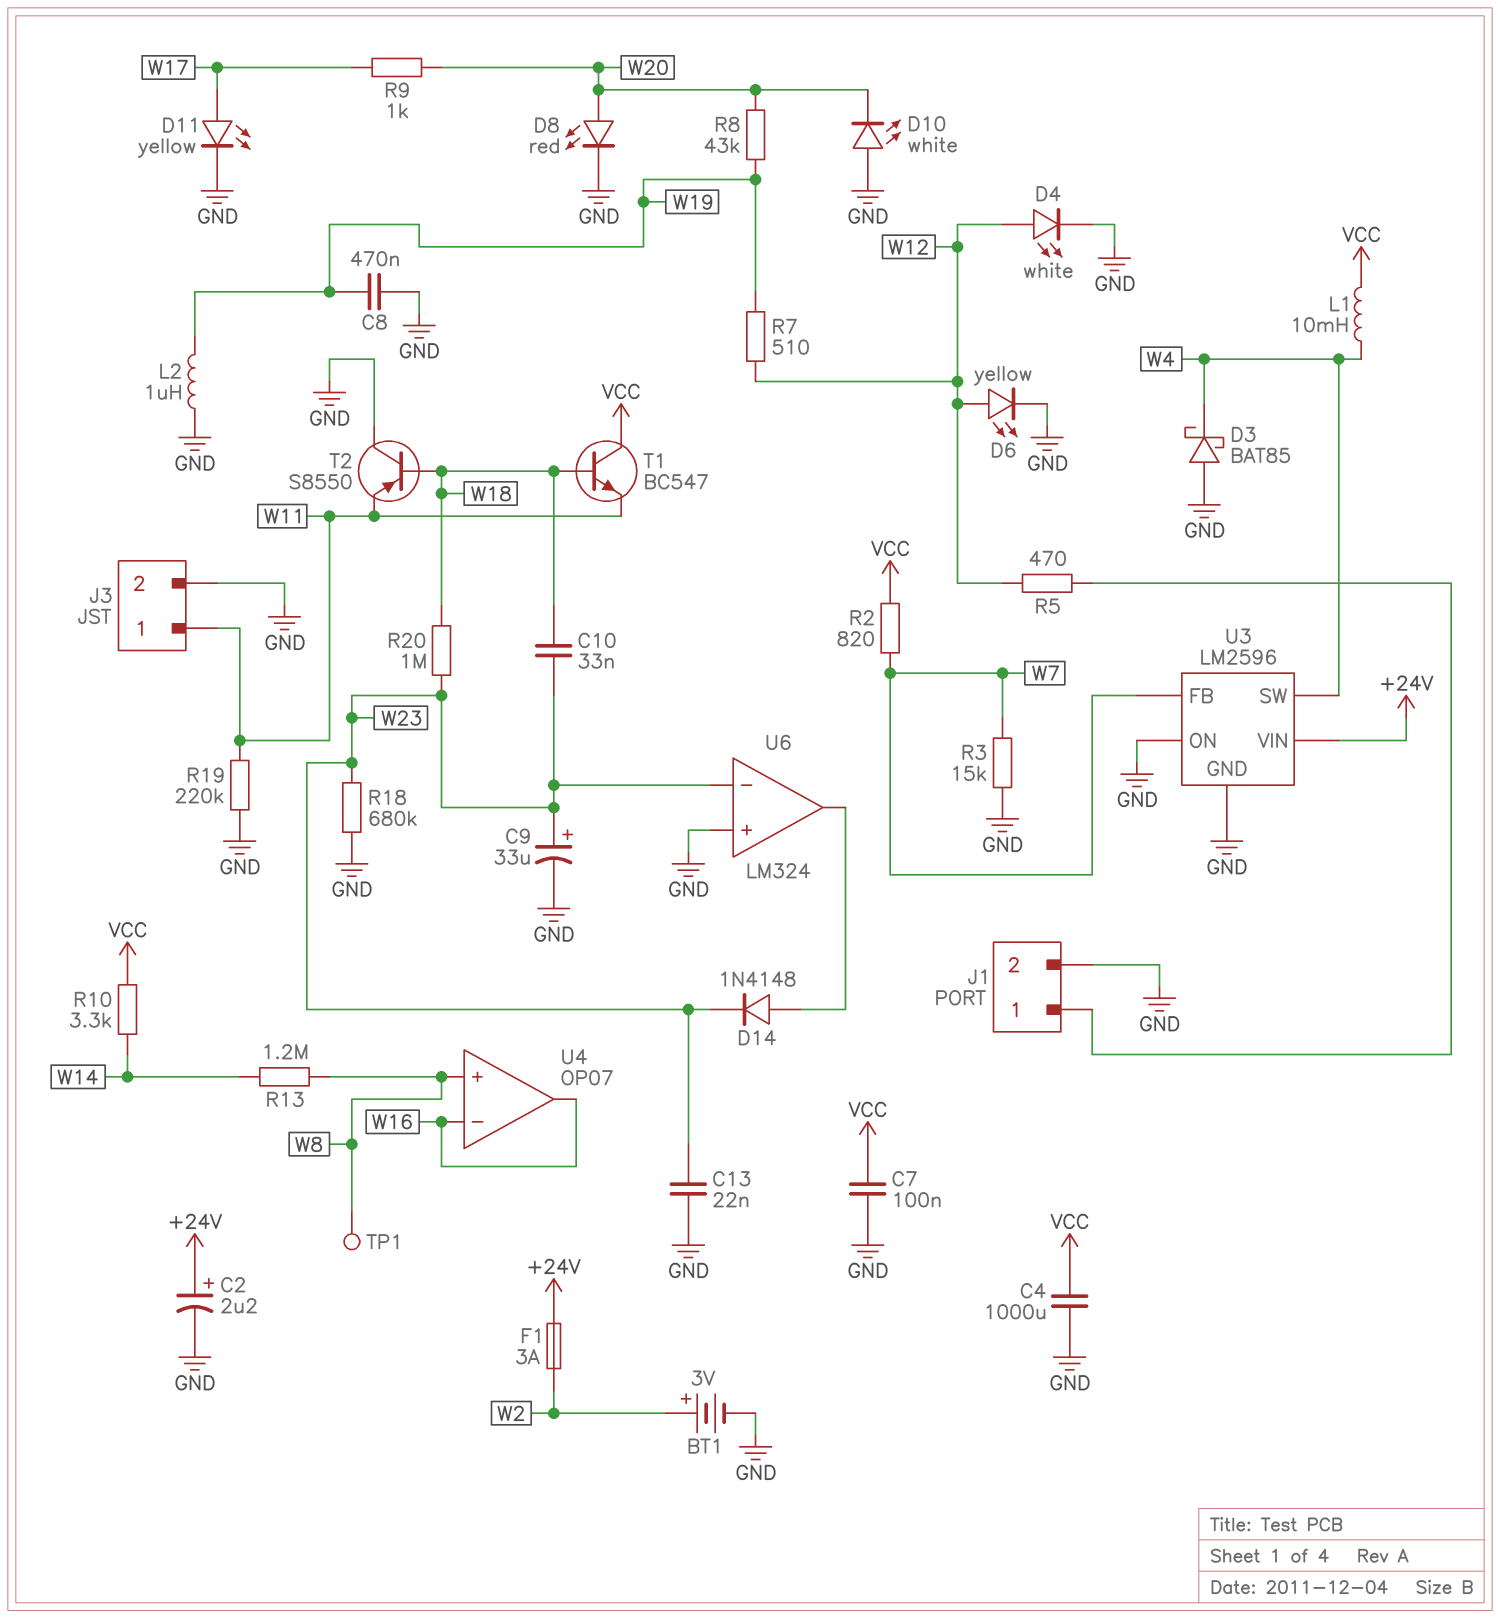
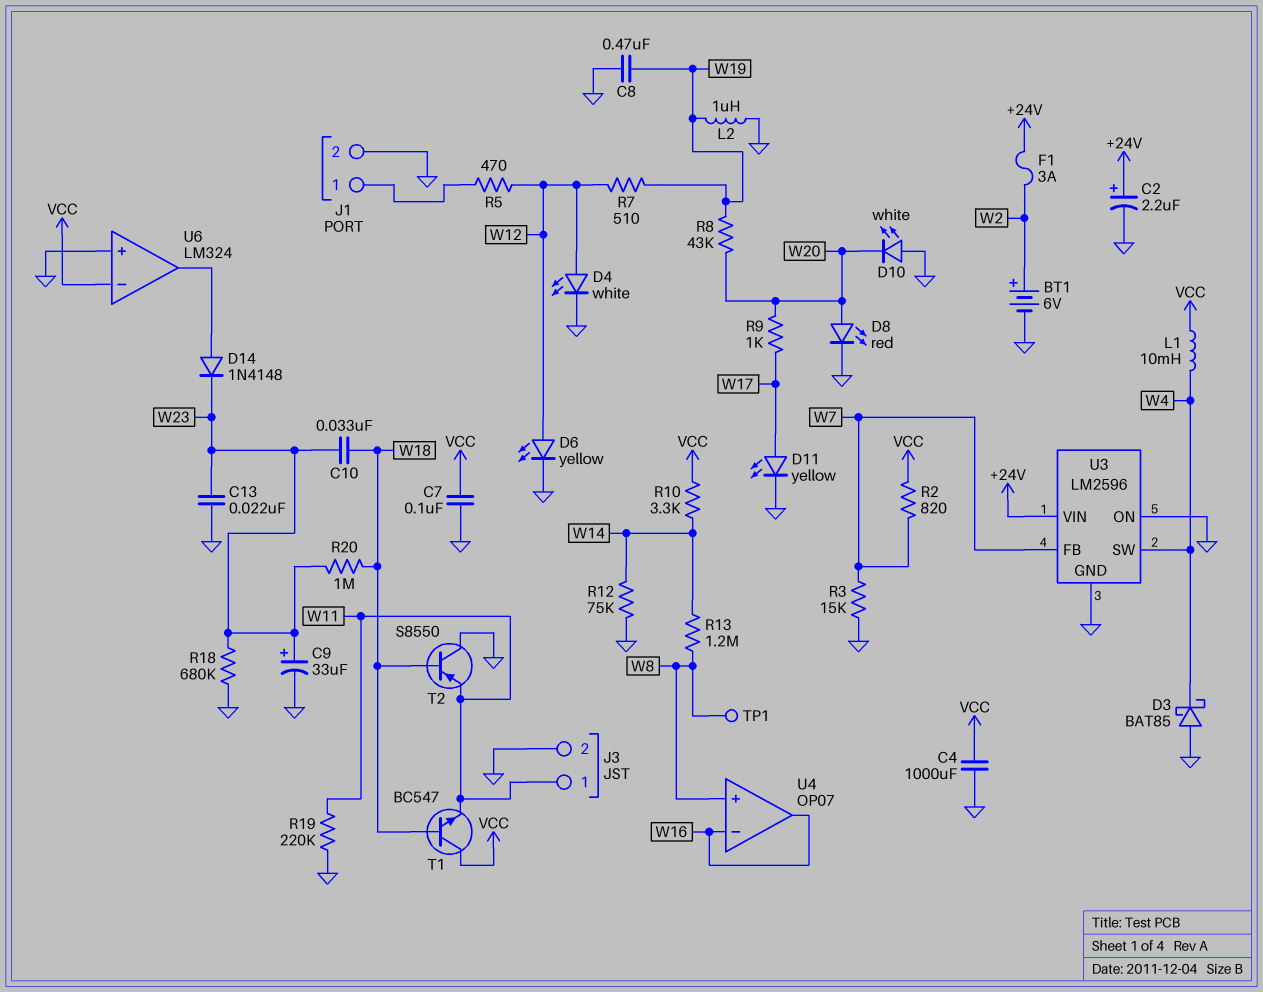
BT1: 3V (plus W2, minus GND) -> 6V (plus W2, minus GND)
R12: none -> 75k (GND, W14)
U6 pin in-: W23 -> VCC

